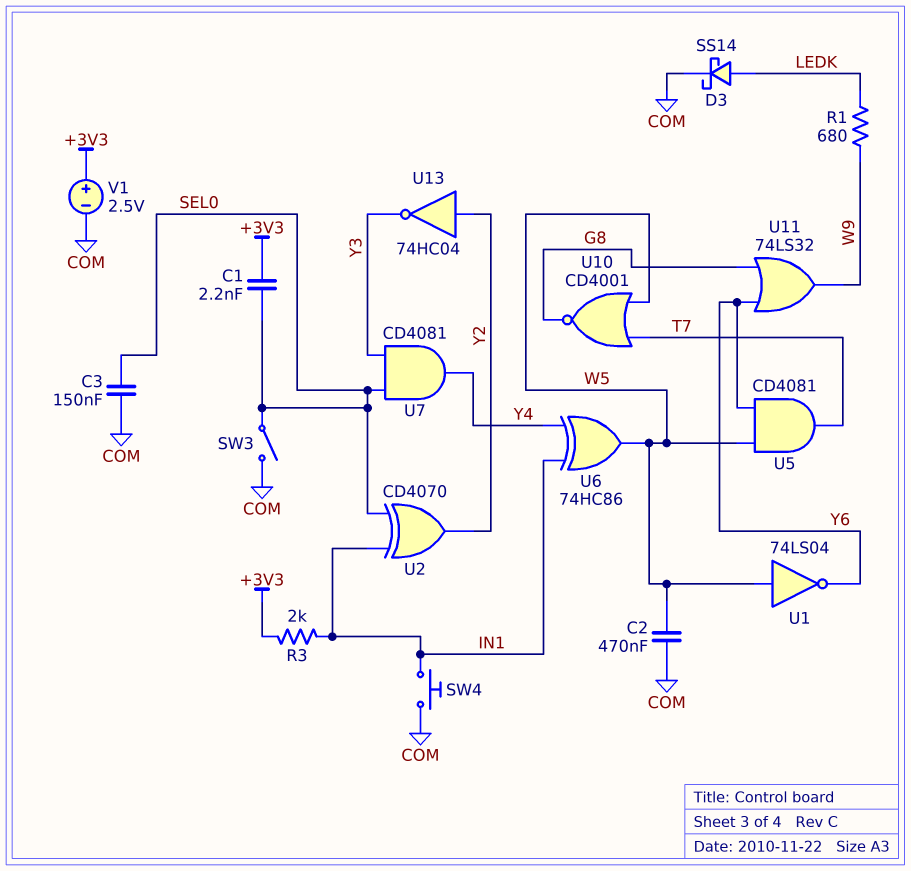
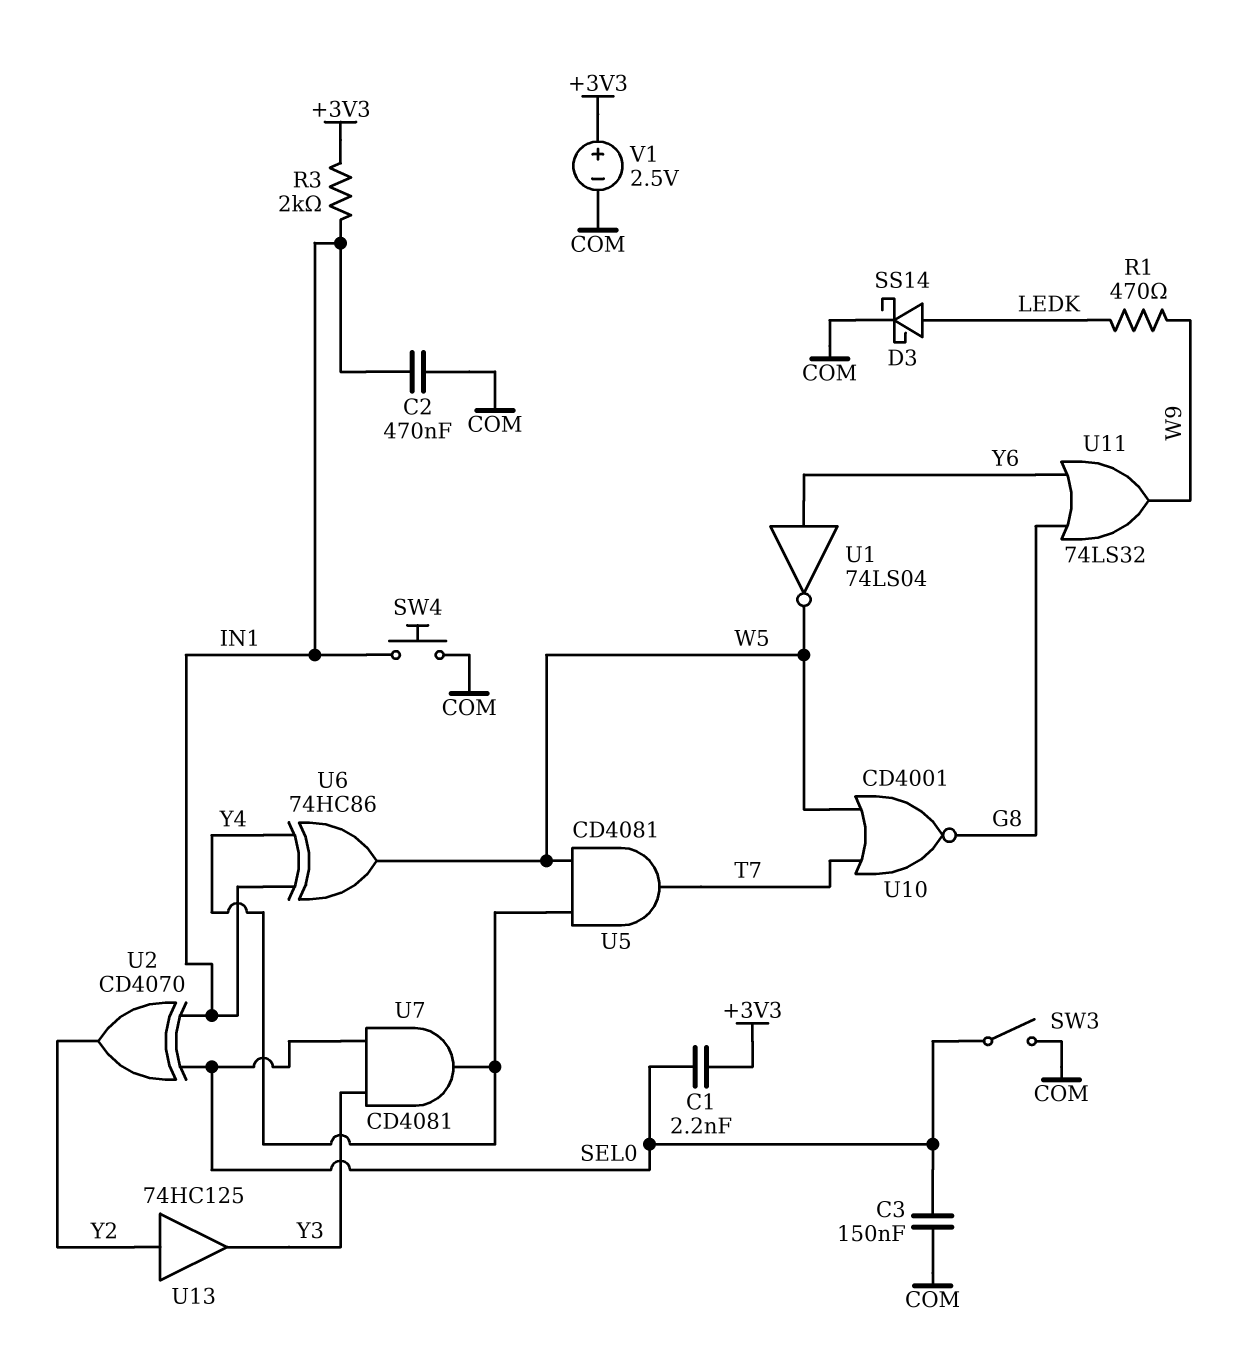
C2: 470nF (COM, W5) -> 470nF (COM, IN1)
R1: 680 (LEDK, W9) -> 470 (LEDK, W9)
U1: NOT 74LS04 (in W5, out Y6) -> NOT 74LS04 (in Y6, out W5)
U5: AND CD4081 (in W5, in Y6, out T7) -> AND CD4081 (in W5, in Y4, out T7)
U13: NOT 74HC04 (in Y2, out Y3) -> buffer 74HC125 (in Y2, out Y3)

